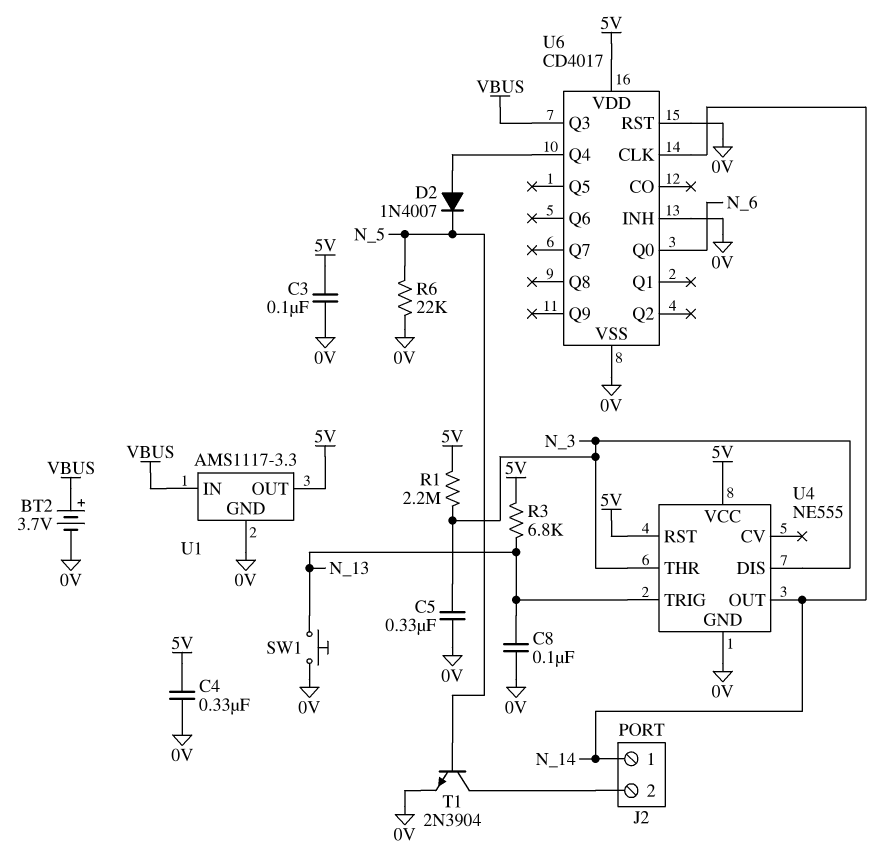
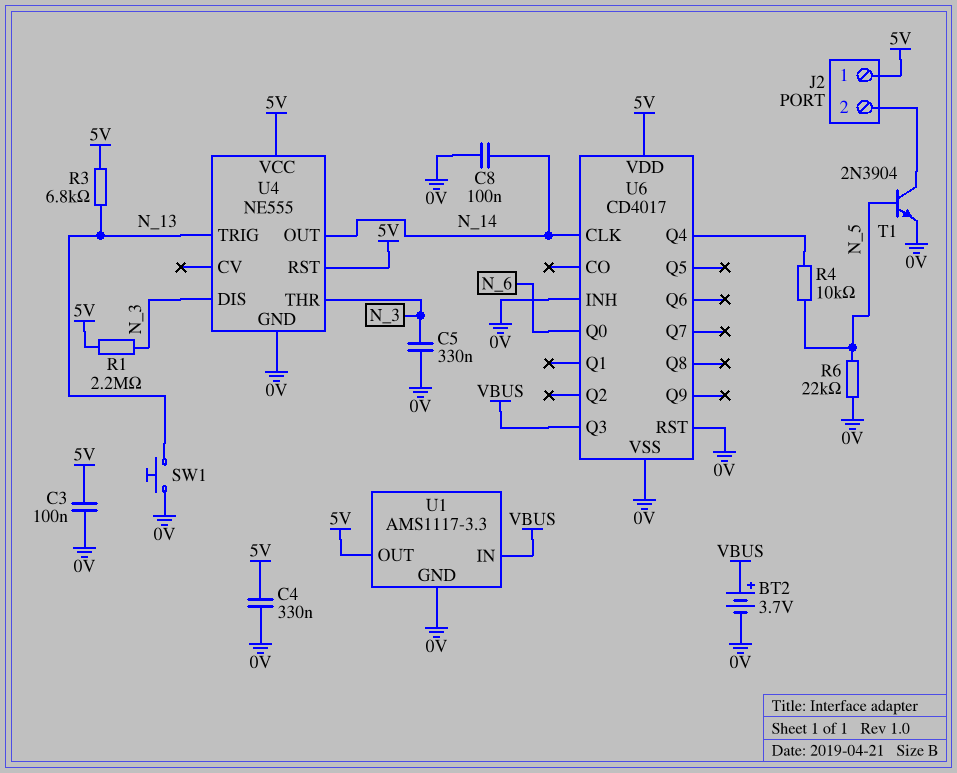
C8: 100nF (0V, N_13) -> 100nF (0V, N_14)
D2: diode 1N4007 (A U6/Q4, K N_5) -> none
J2 pin 1: N_14 -> 5V
R4: none -> 10k (N_5, U6/Q4)

